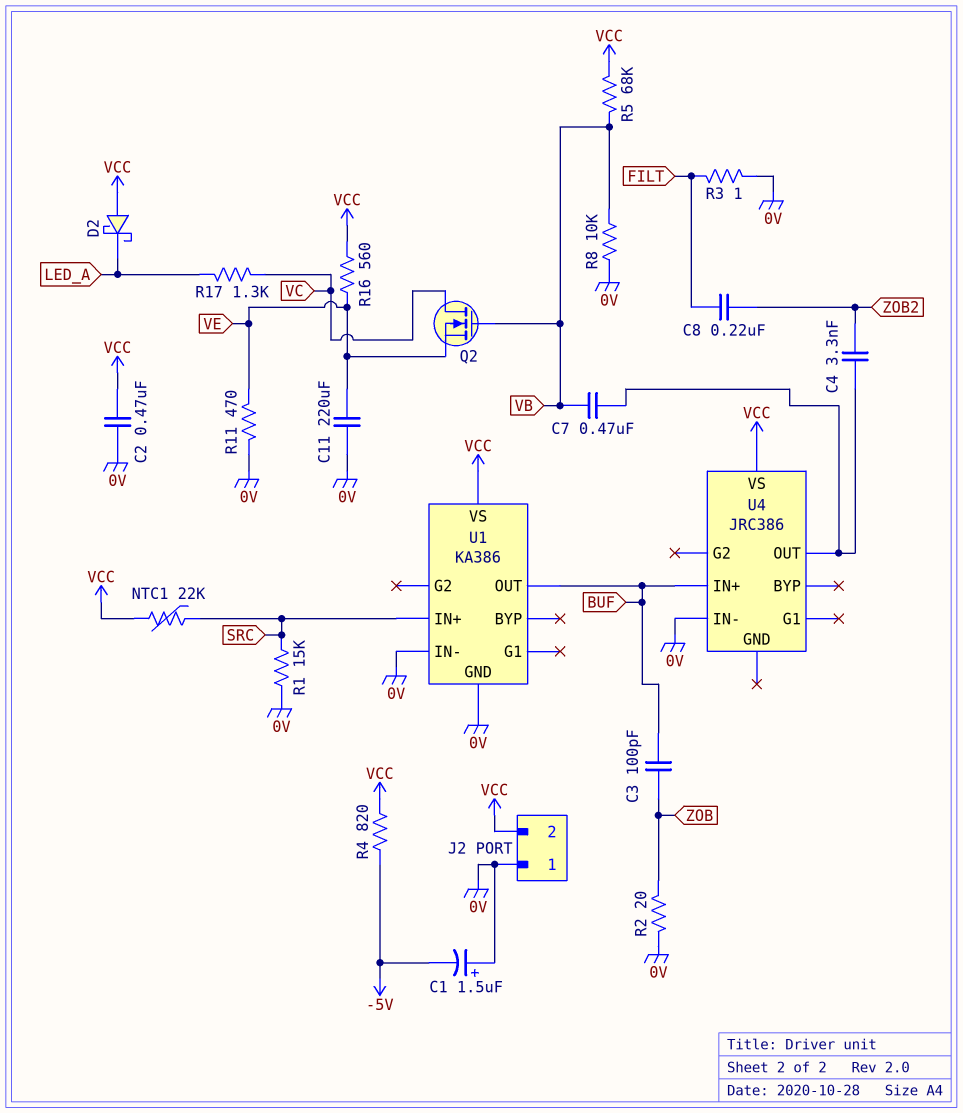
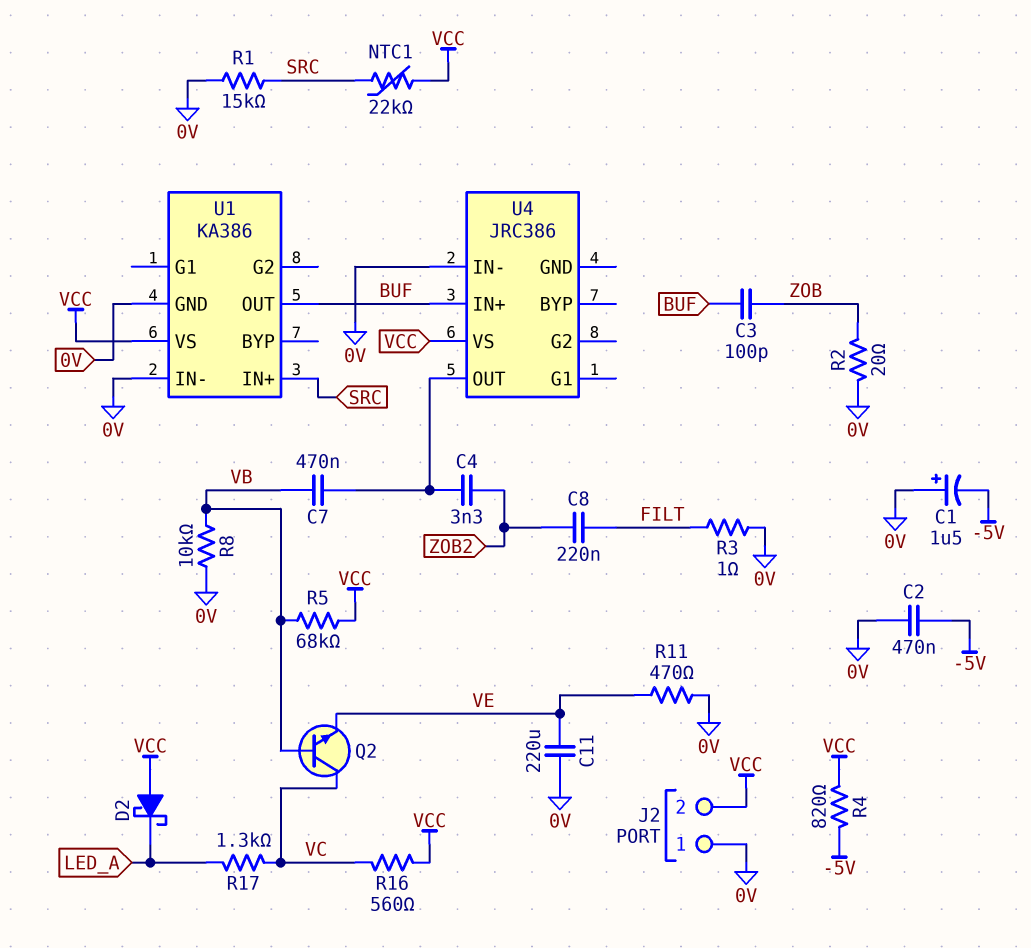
C2: 470nF (0V, VCC) -> 470nF (-5V, 0V)
Q2: NMOS (G VB, D VC, S VE) -> NPN (B VB, C VC, E VE)
R16: 560 (VCC, VE) -> 560 (VC, VCC)

